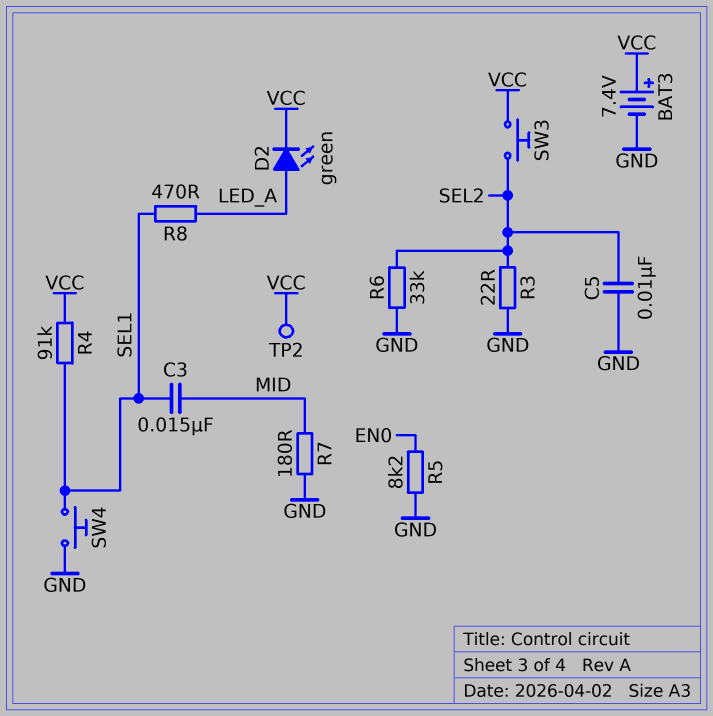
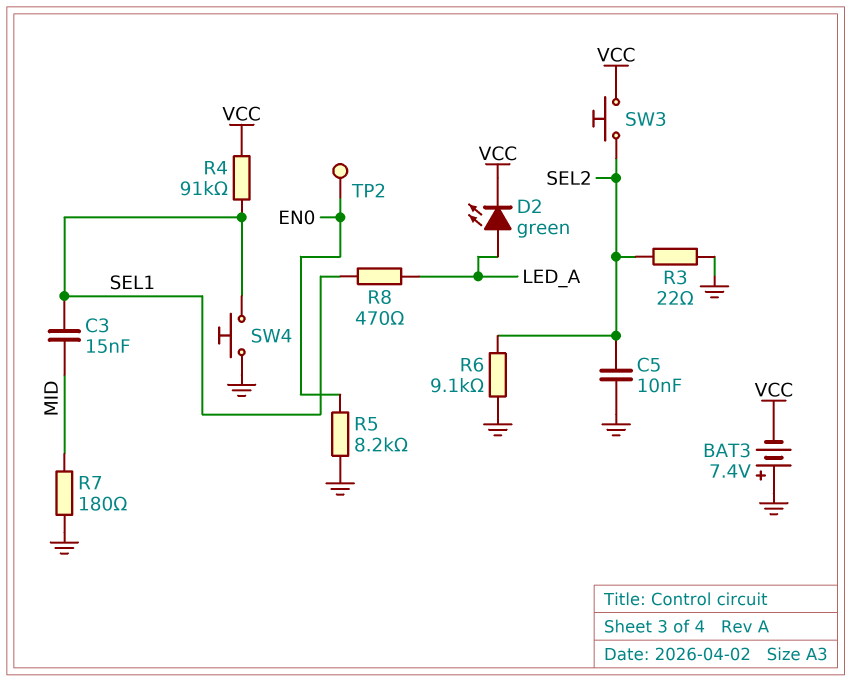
BAT3: 7.4V (plus VCC, minus GND) -> 7.4V (plus GND, minus VCC)
R6: 33k (GND, SEL2) -> 9.1k (GND, SEL2)
TP2: test point (VCC) -> test point (EN0)

